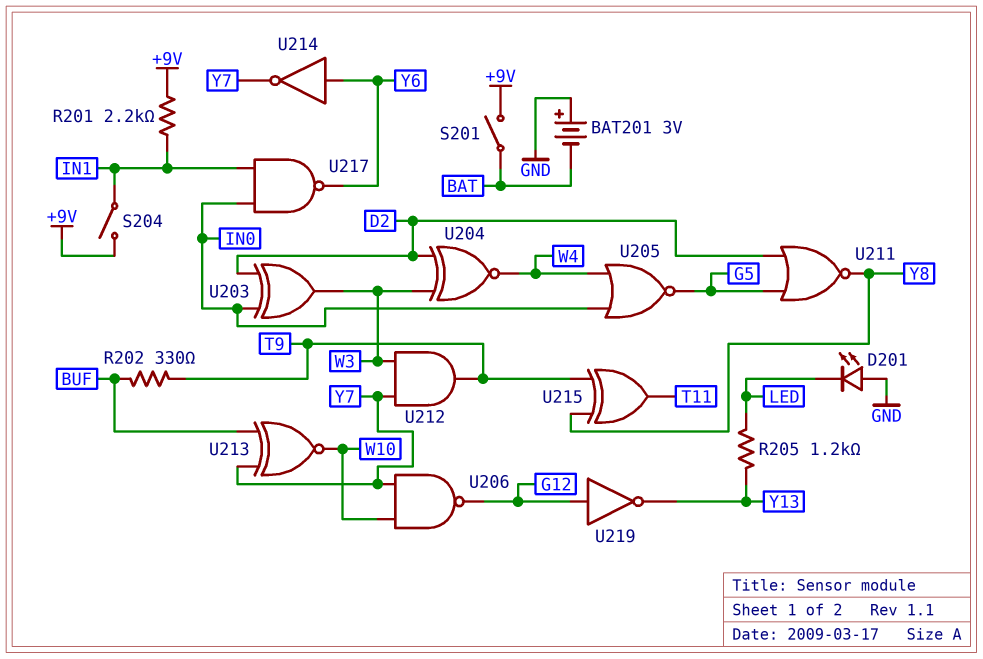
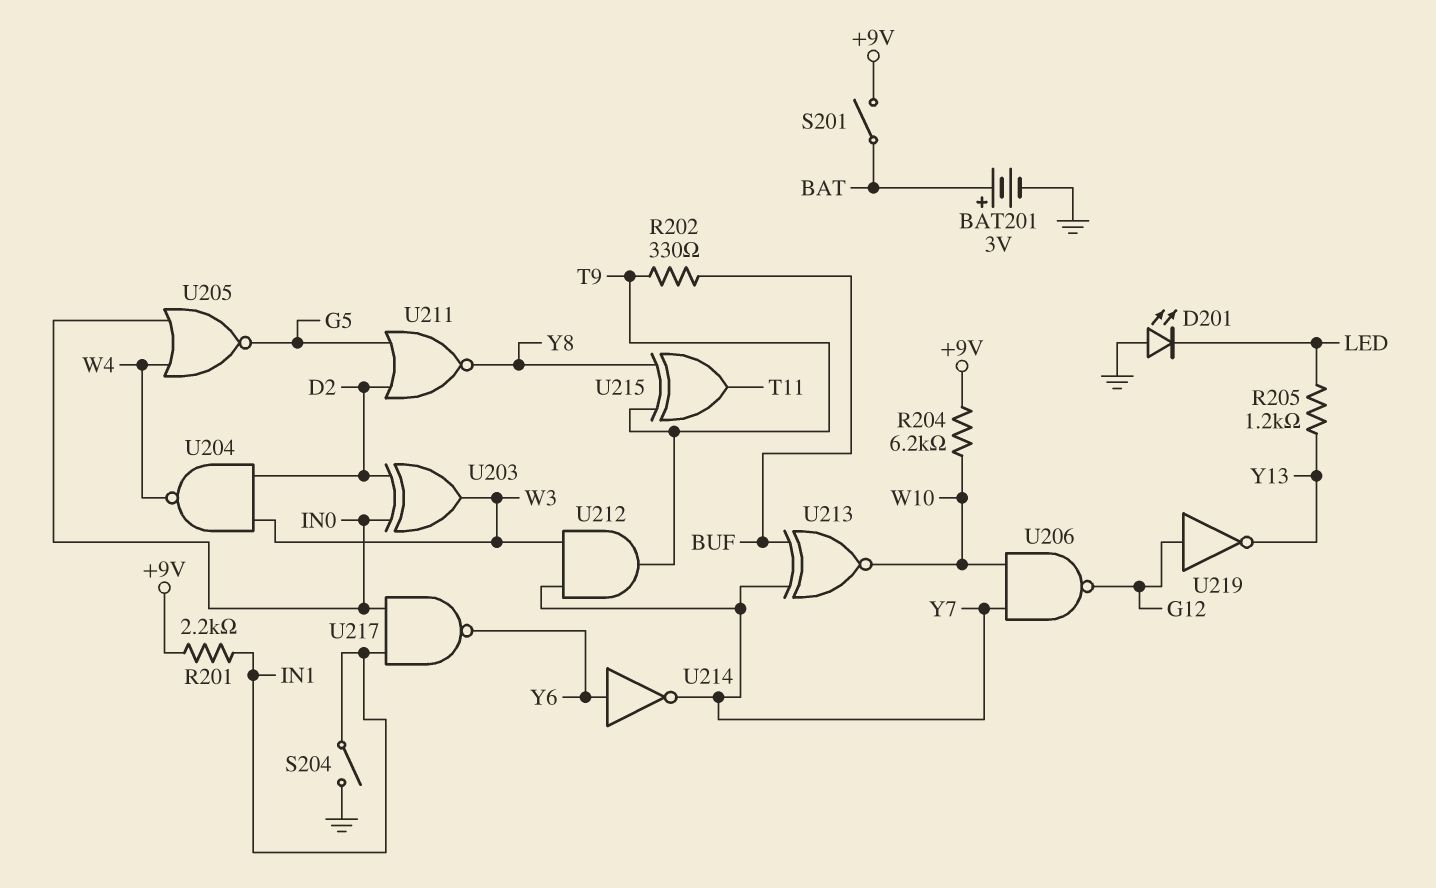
BAT201: 3V (plus GND, minus BAT) -> 3V (plus BAT, minus GND)
R204: none -> 6.2k (+9V, W10)
S204: switch (+9V, IN1) -> switch (GND, IN1)
U204: XNOR (in D2, in W3, out W4) -> NAND (in D2, in W3, out W4)

